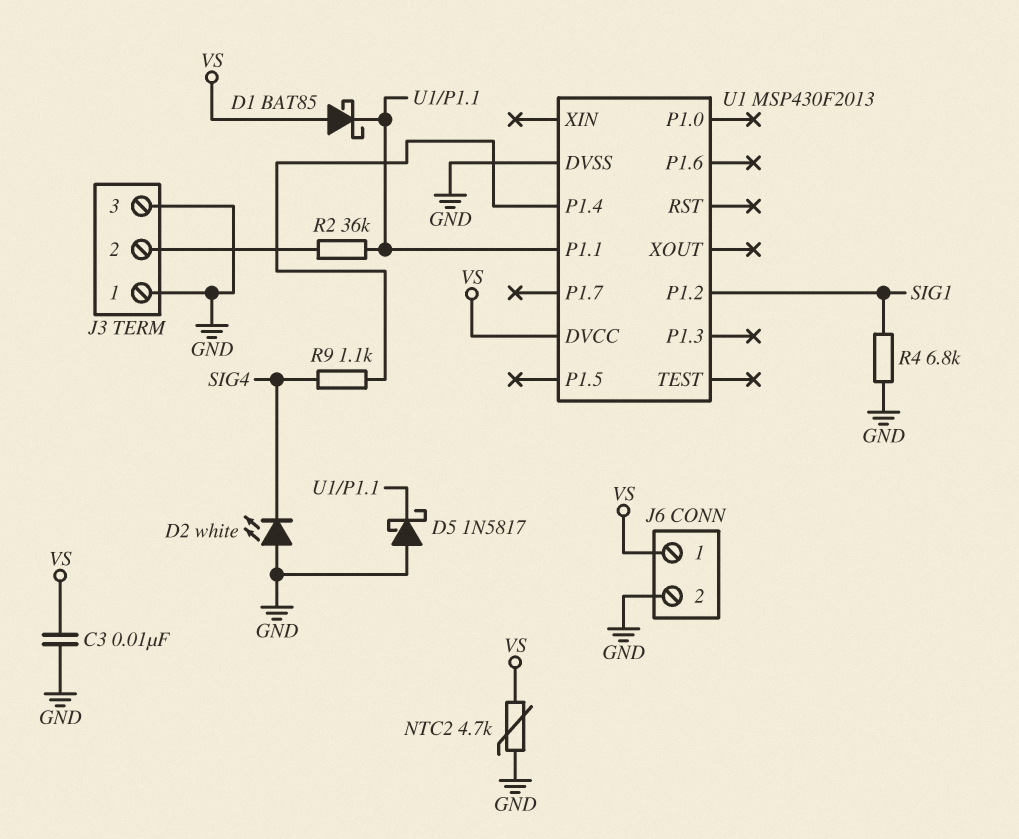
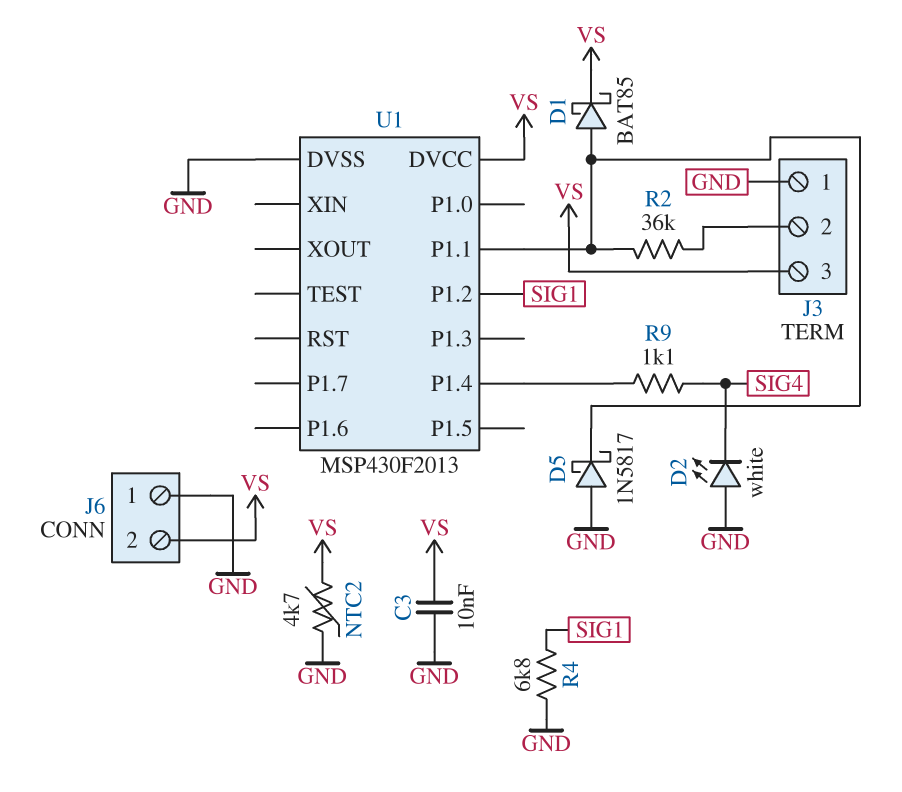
D1: schottky BAT85 (A VS, K U1/P1.1) -> schottky BAT85 (A U1/P1.1, K VS)
J3 pin 3: GND -> VS
J6 pin 1: VS -> GND
J6 pin 2: GND -> VS

